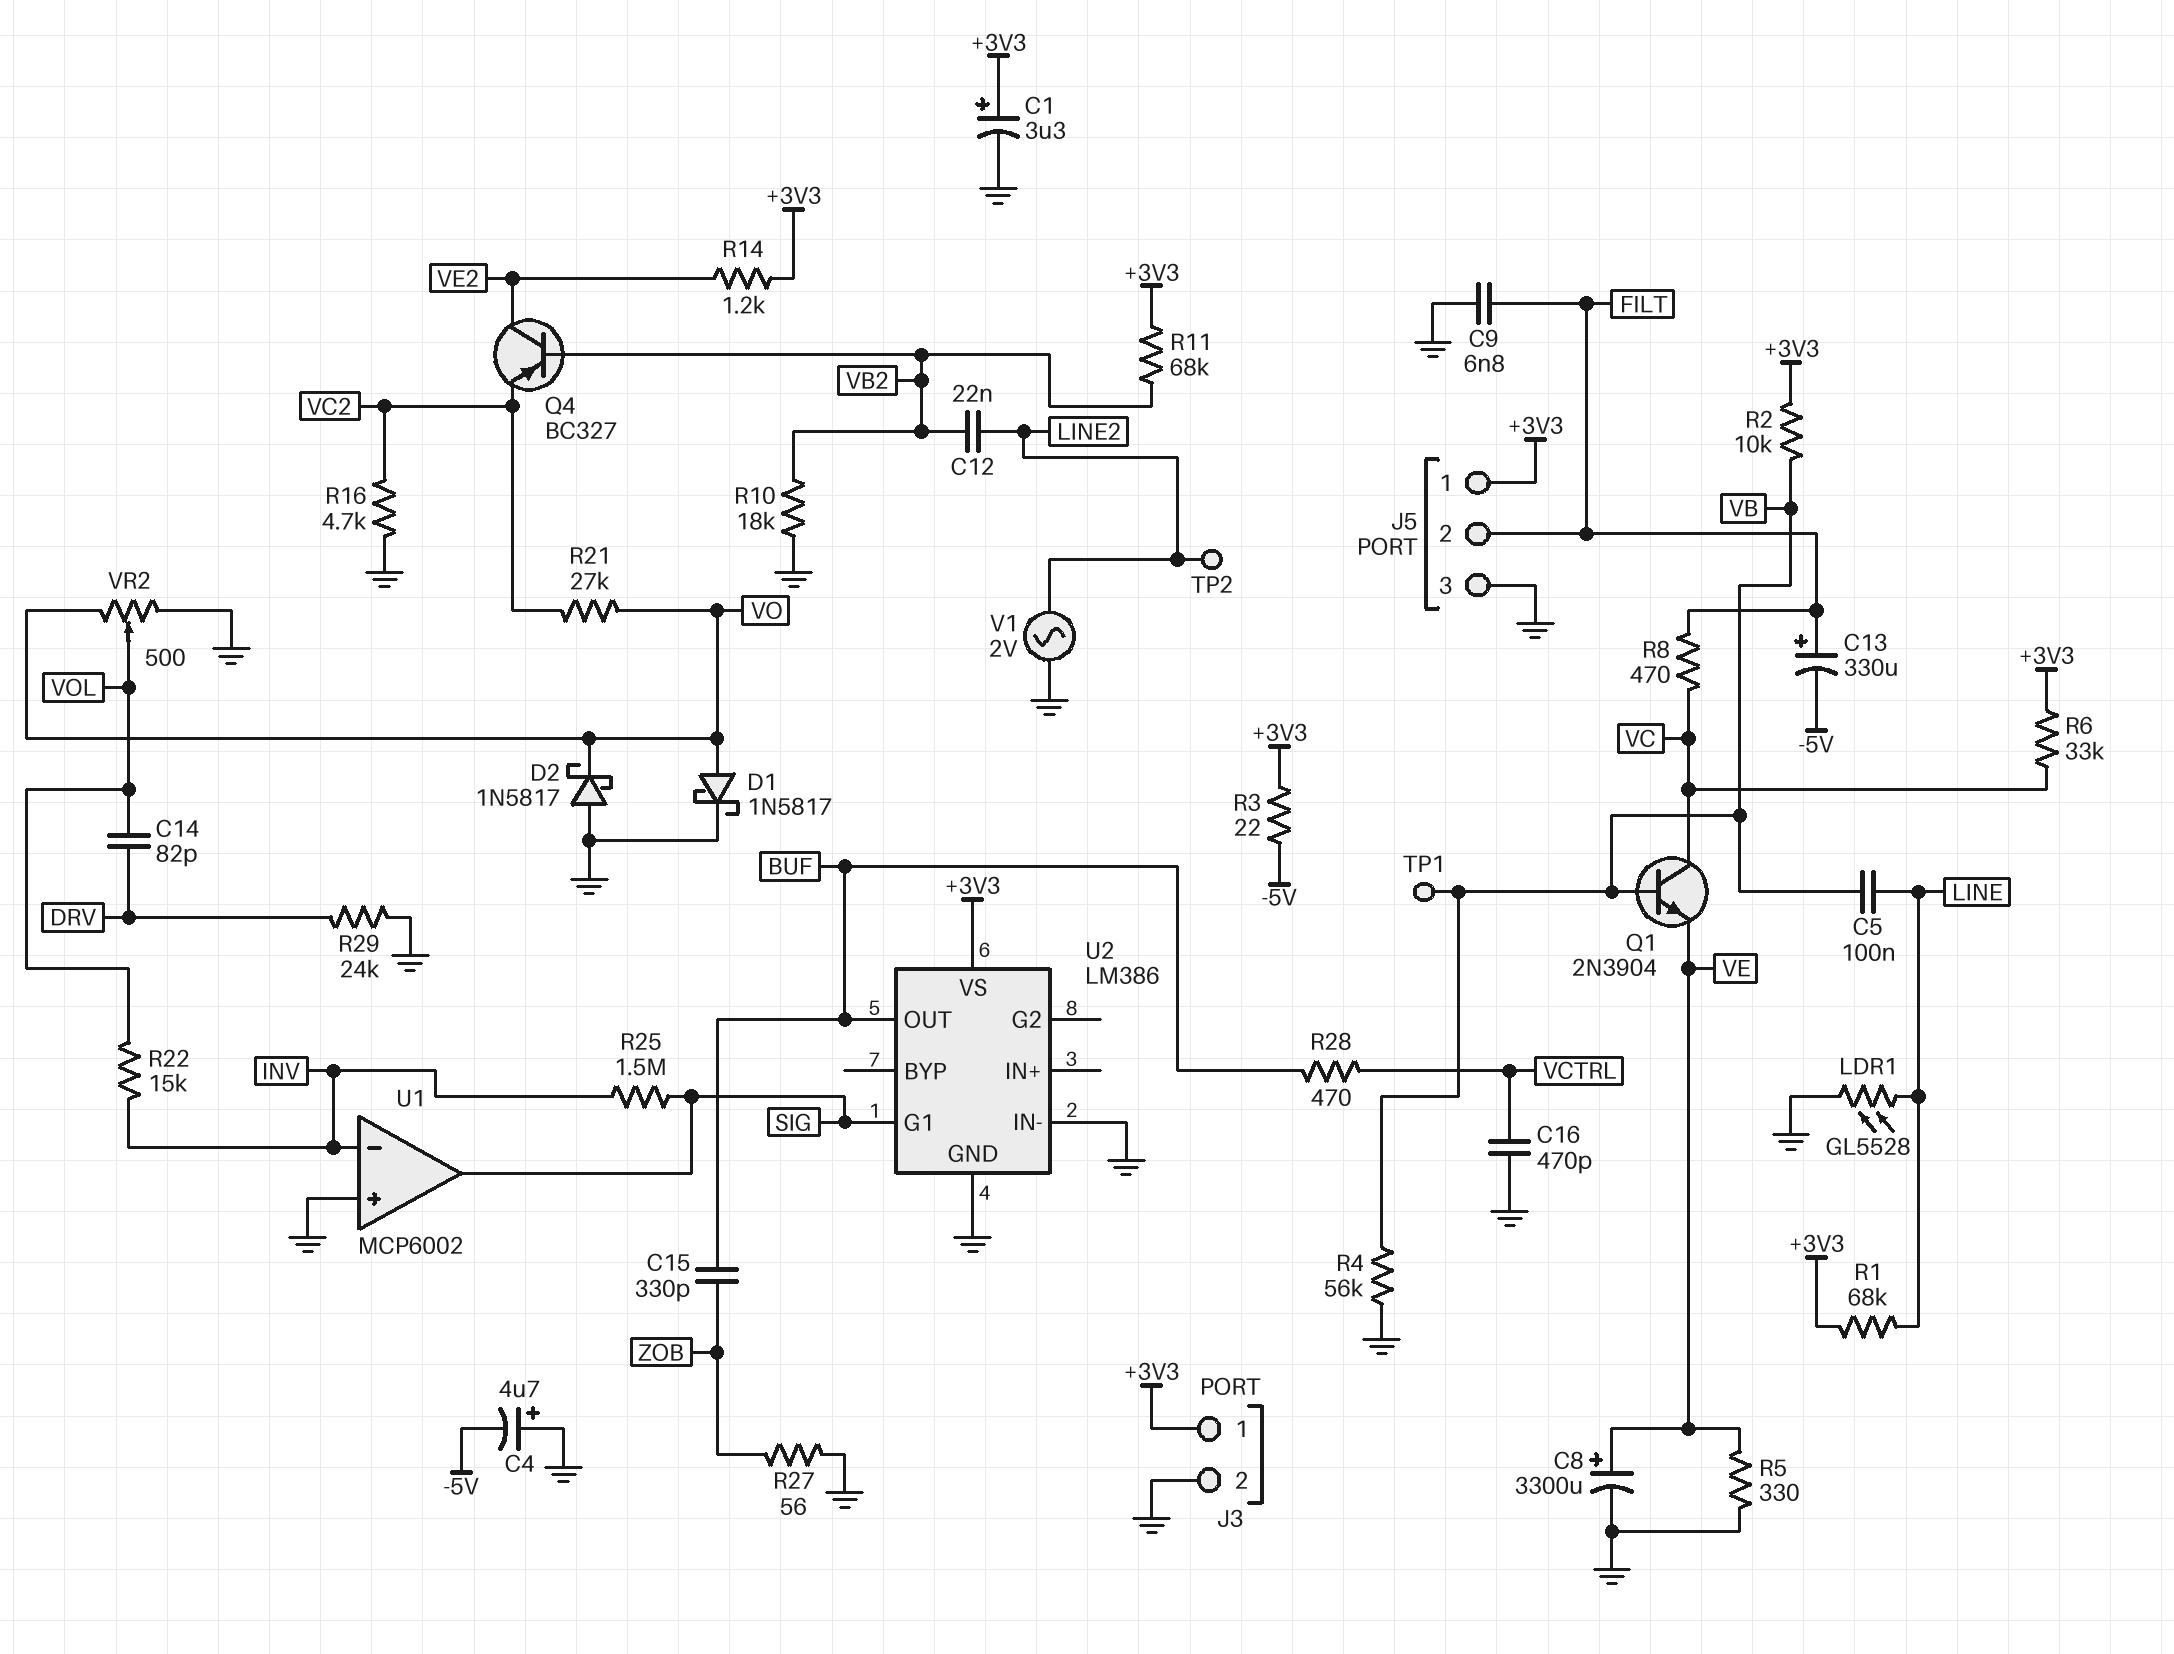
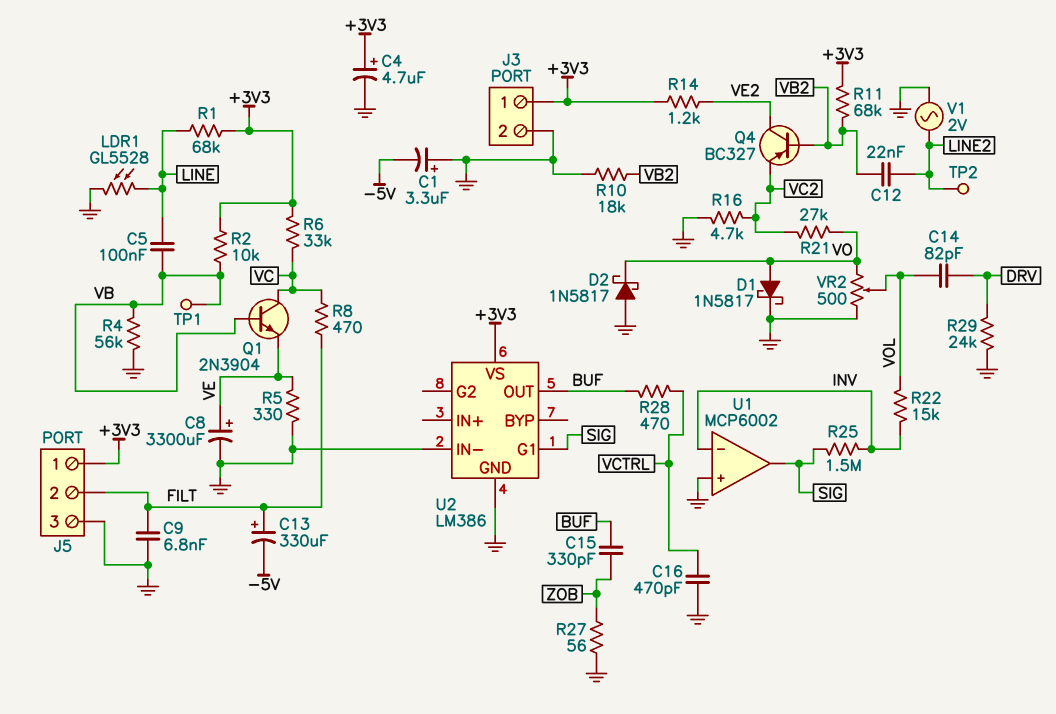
C1: 3.3uF (plus +3V3, minus GND) -> 3.3uF (plus GND, minus -5V)
C4: 4.7uF (plus GND, minus -5V) -> 4.7uF (plus +3V3, minus GND)
R3: 22 (+3V3, -5V) -> none

